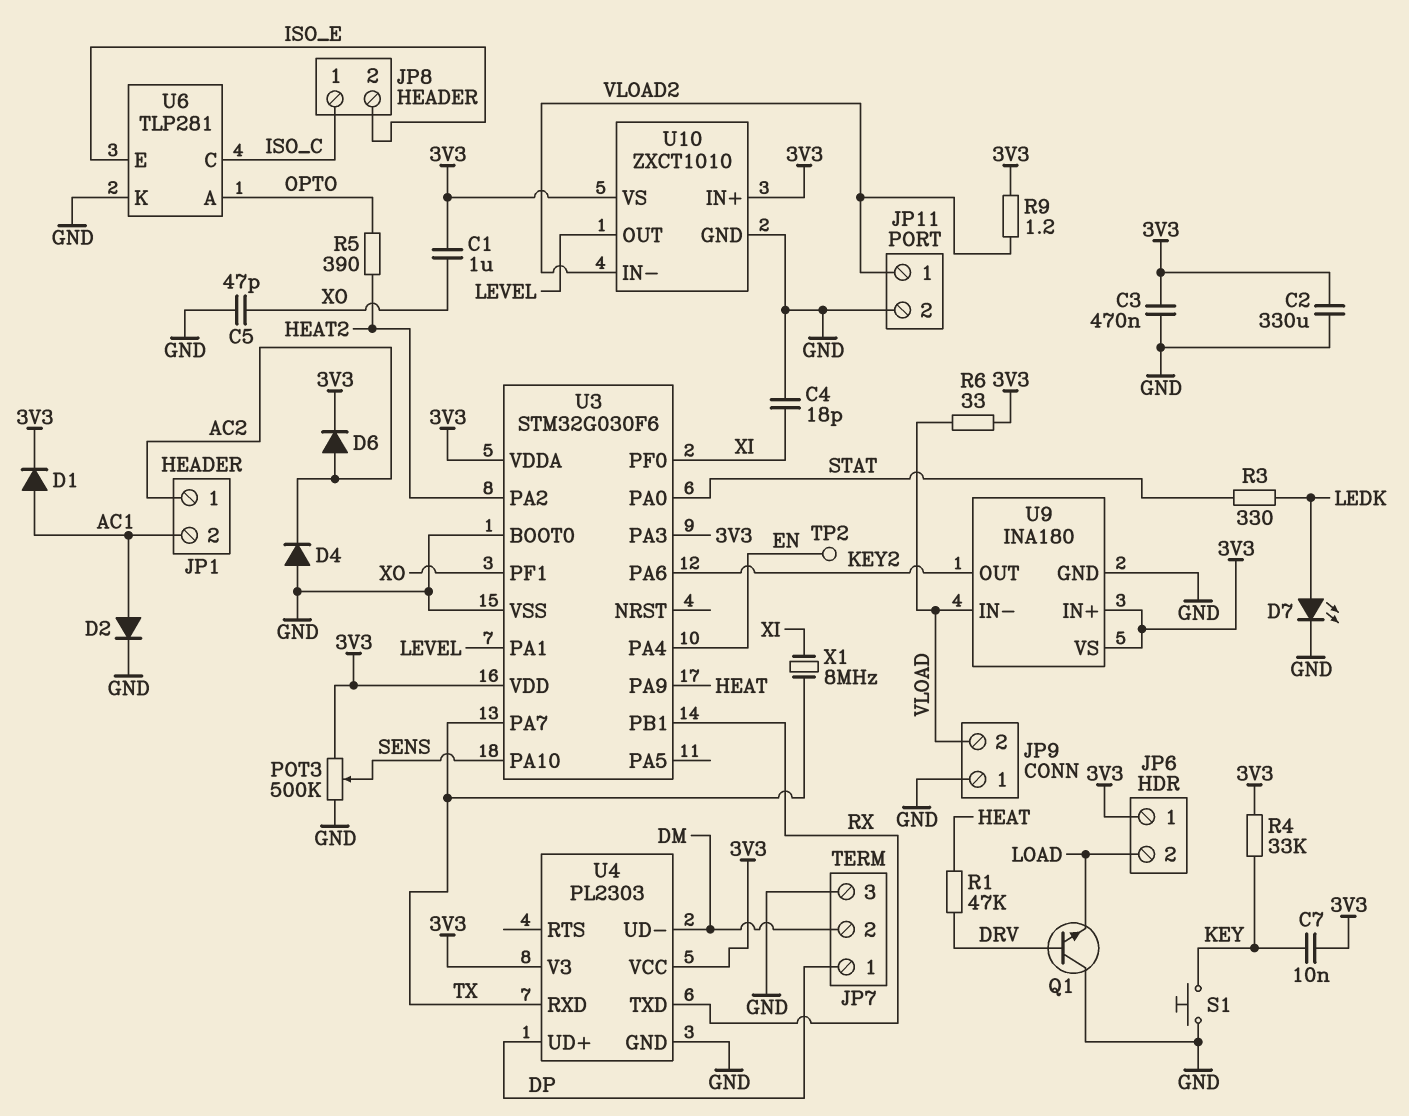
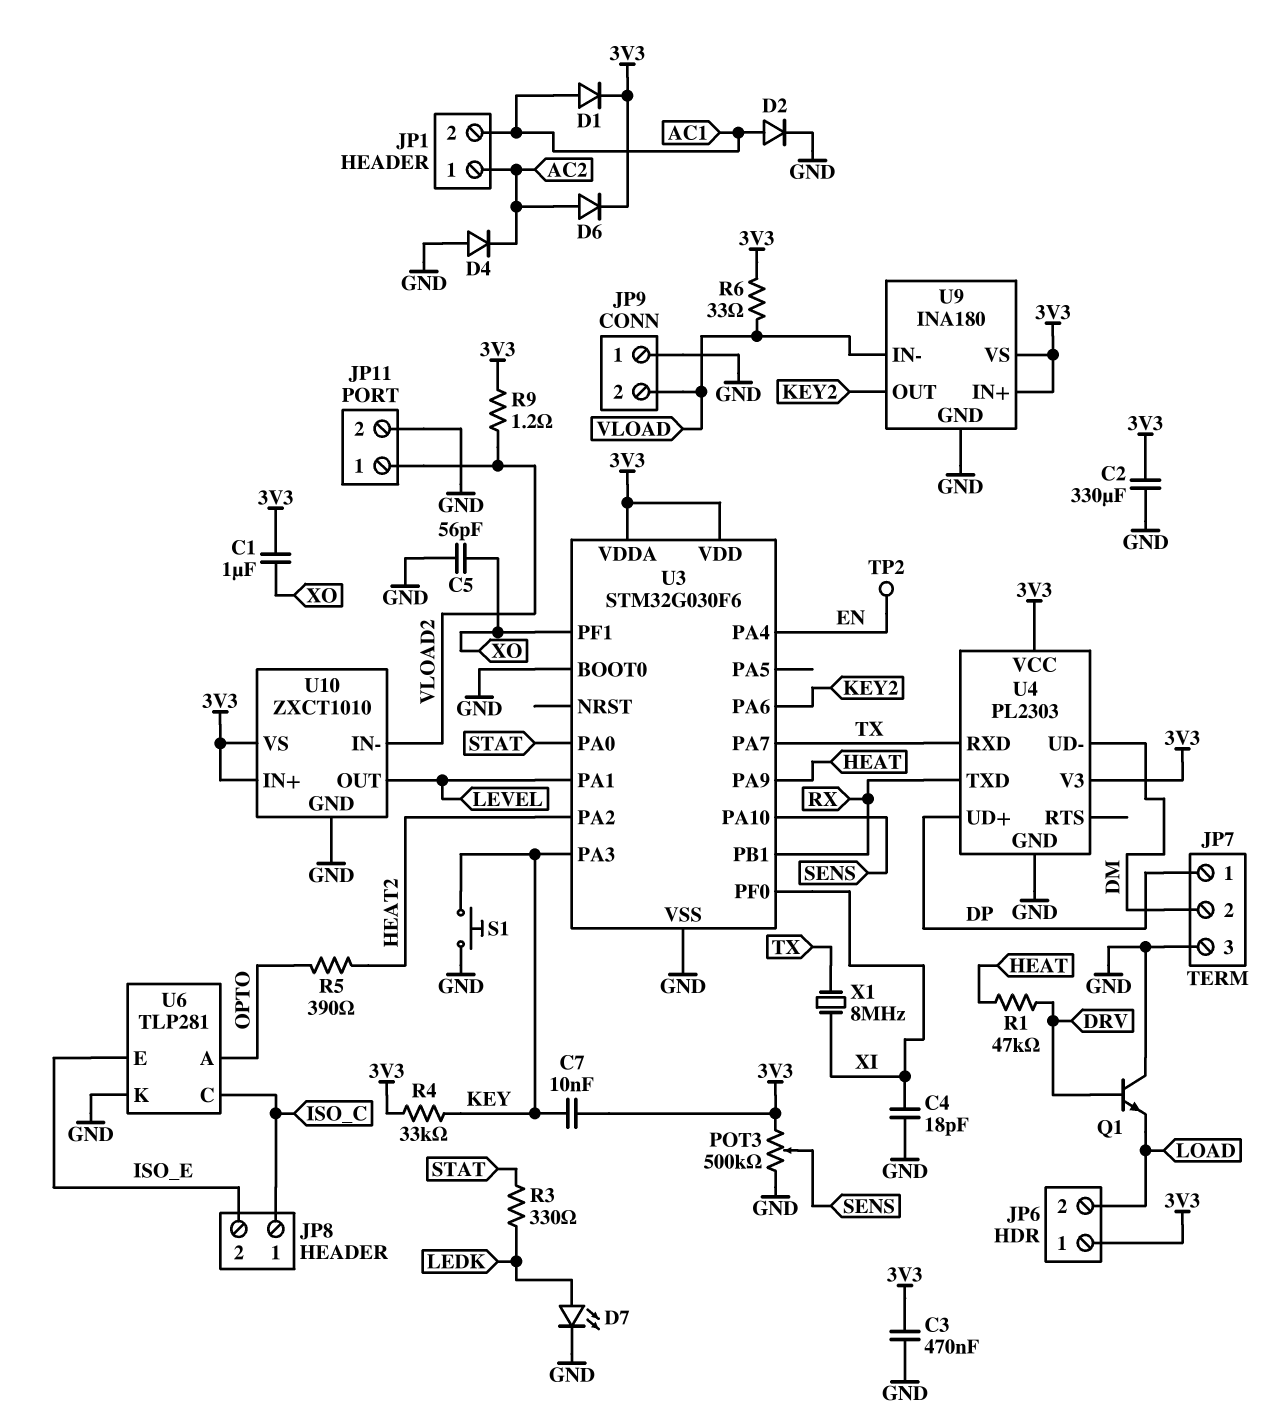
C5: 47pF (GND, XO) -> 56pF (GND, XO)
U3 pin PA3: 3V3 -> KEY

